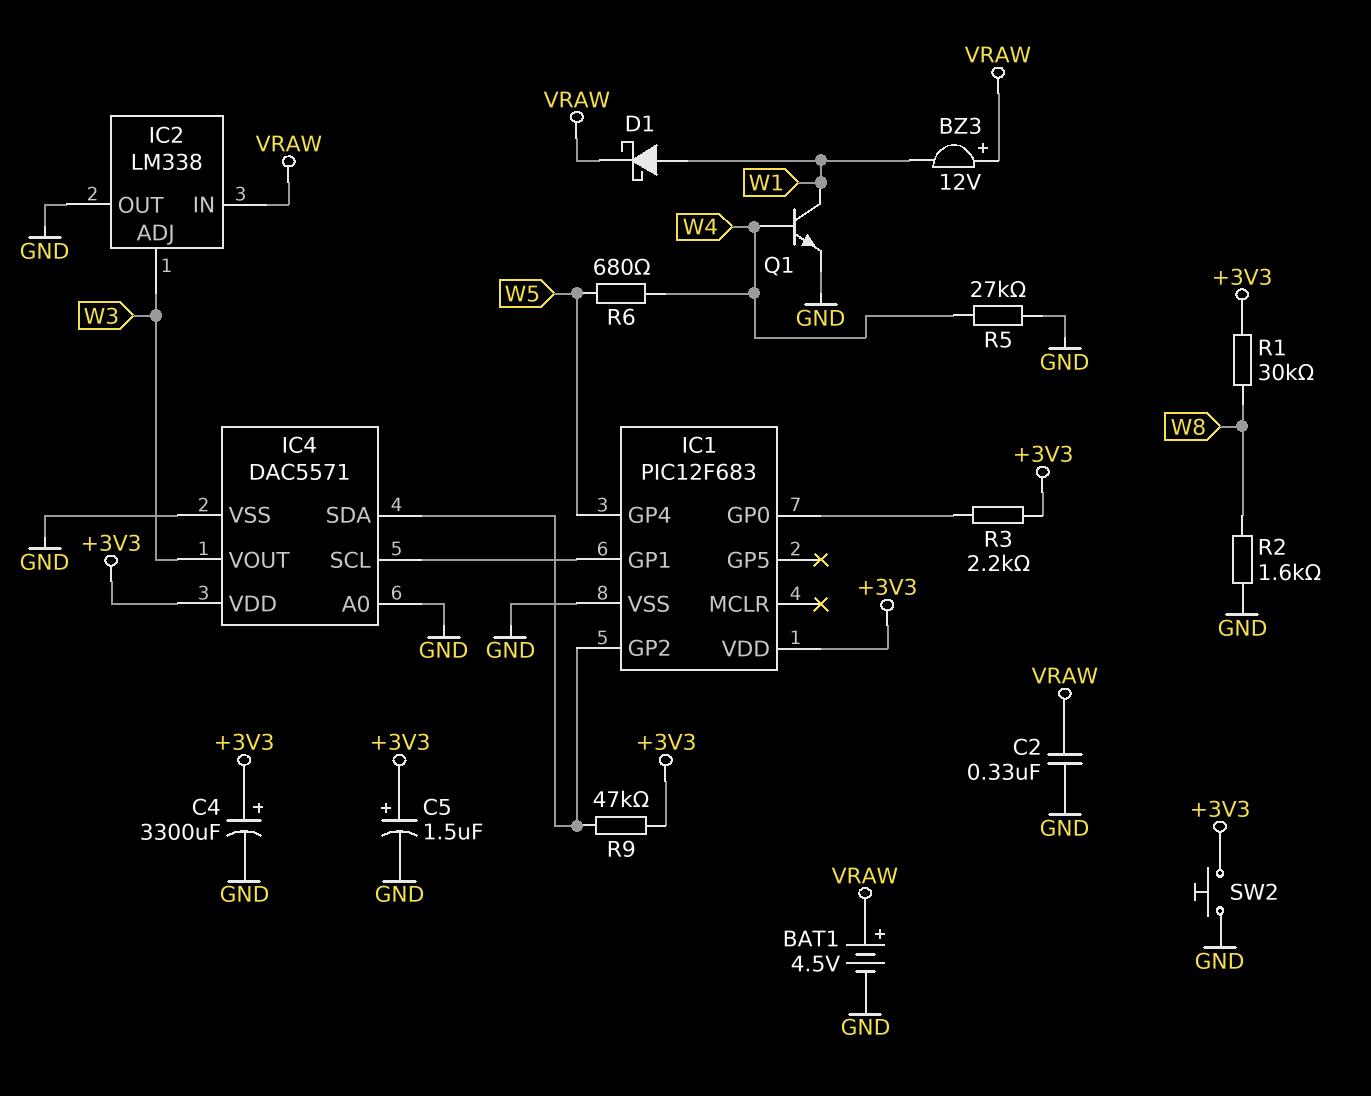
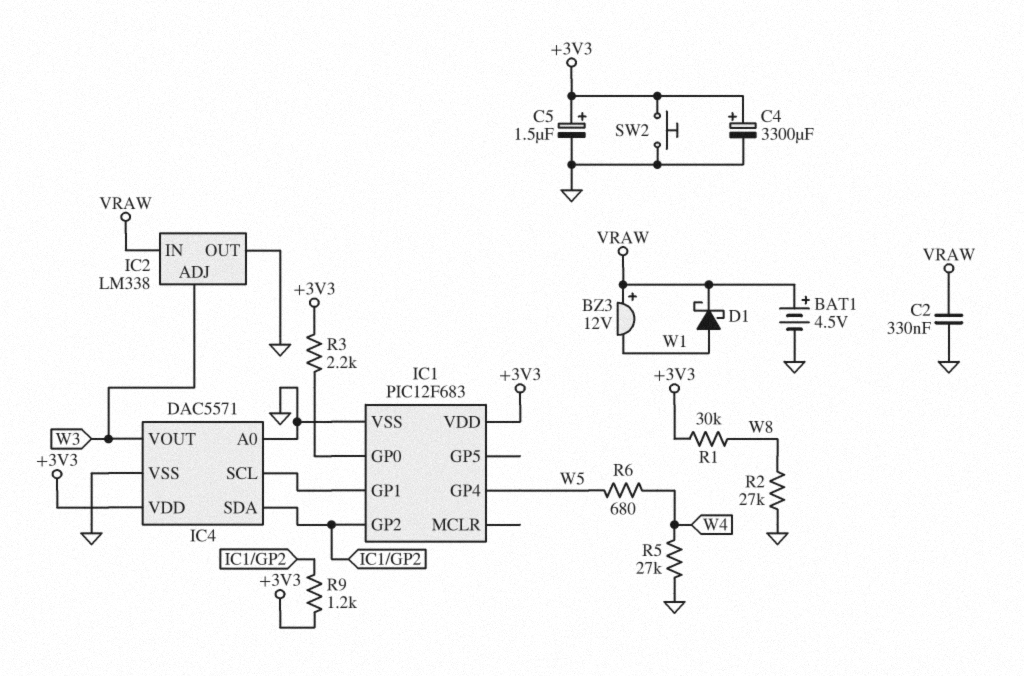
Q1: NPN (B W4, C W1, E GND) -> none
R2: 1.6k (GND, W8) -> 27k (GND, W8)
R9: 47k (+3V3, IC1/GP2) -> 1.2k (+3V3, IC1/GP2)

